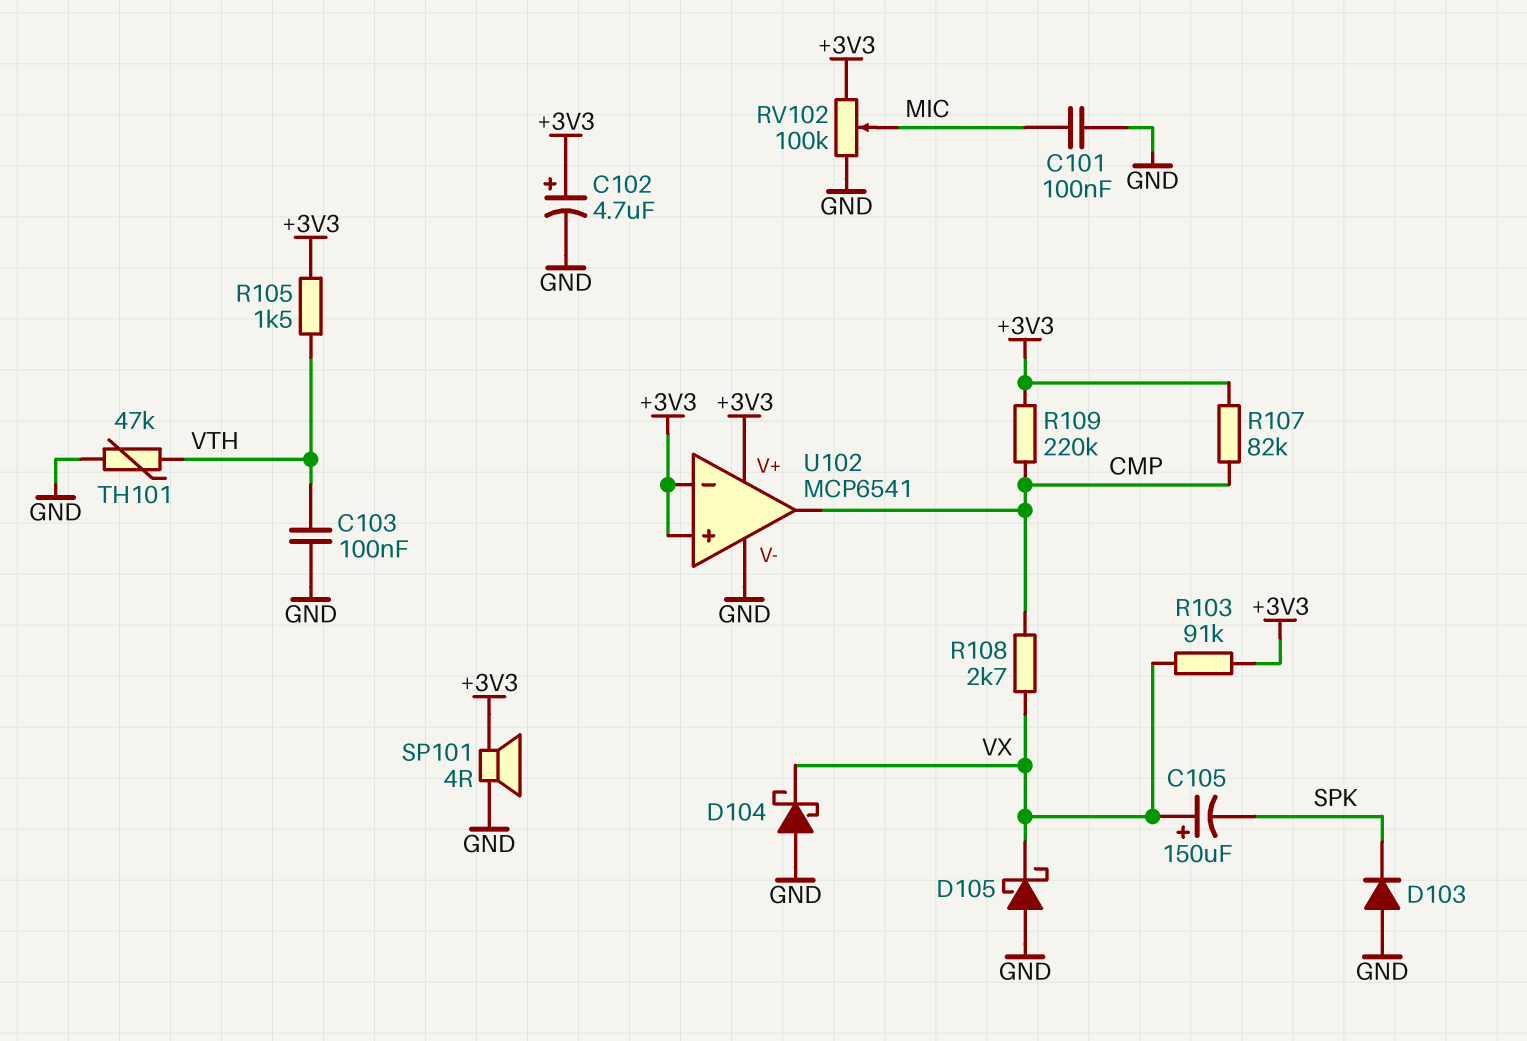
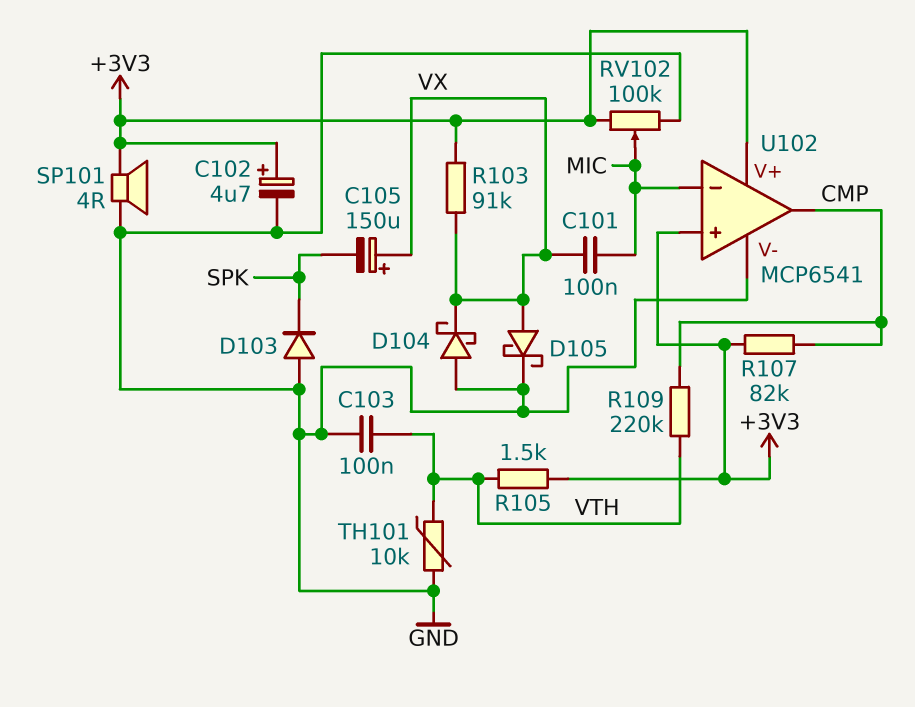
C101: 100nF (GND, MIC) -> 100nF (MIC, VX)
D105: schottky (A GND, K VX) -> schottky (A VX, K GND)
R108: 2.7k (CMP, VX) -> none
R109: 220k (+3V3, CMP) -> 220k (CMP, VTH)
TH101: 47k (GND, VTH) -> 10k (GND, VTH)
U102 pin in-: +3V3 -> MIC

